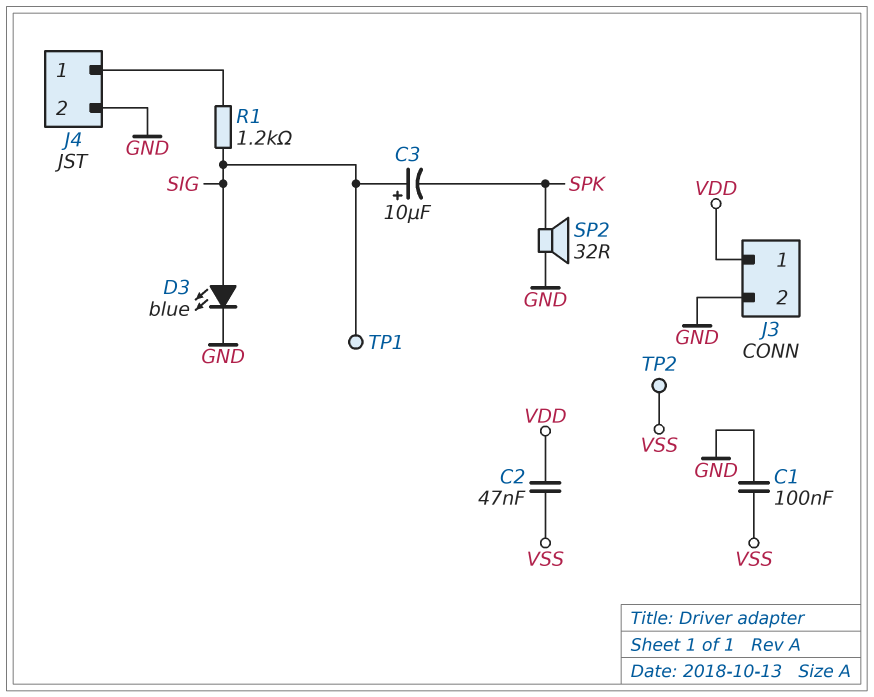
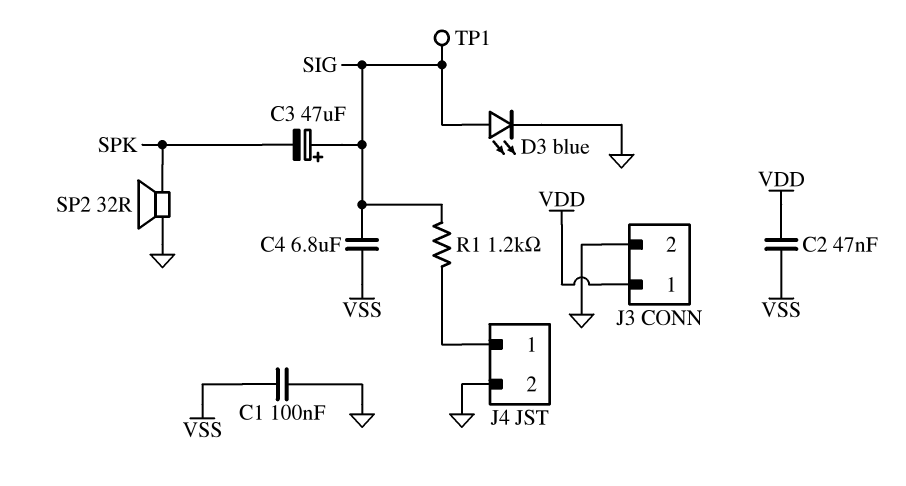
C3: 10uF (plus SIG, minus SPK) -> 47uF (plus SIG, minus SPK)
C4: none -> 6.8uF (SIG, VSS)
TP2: test point (VSS) -> none

